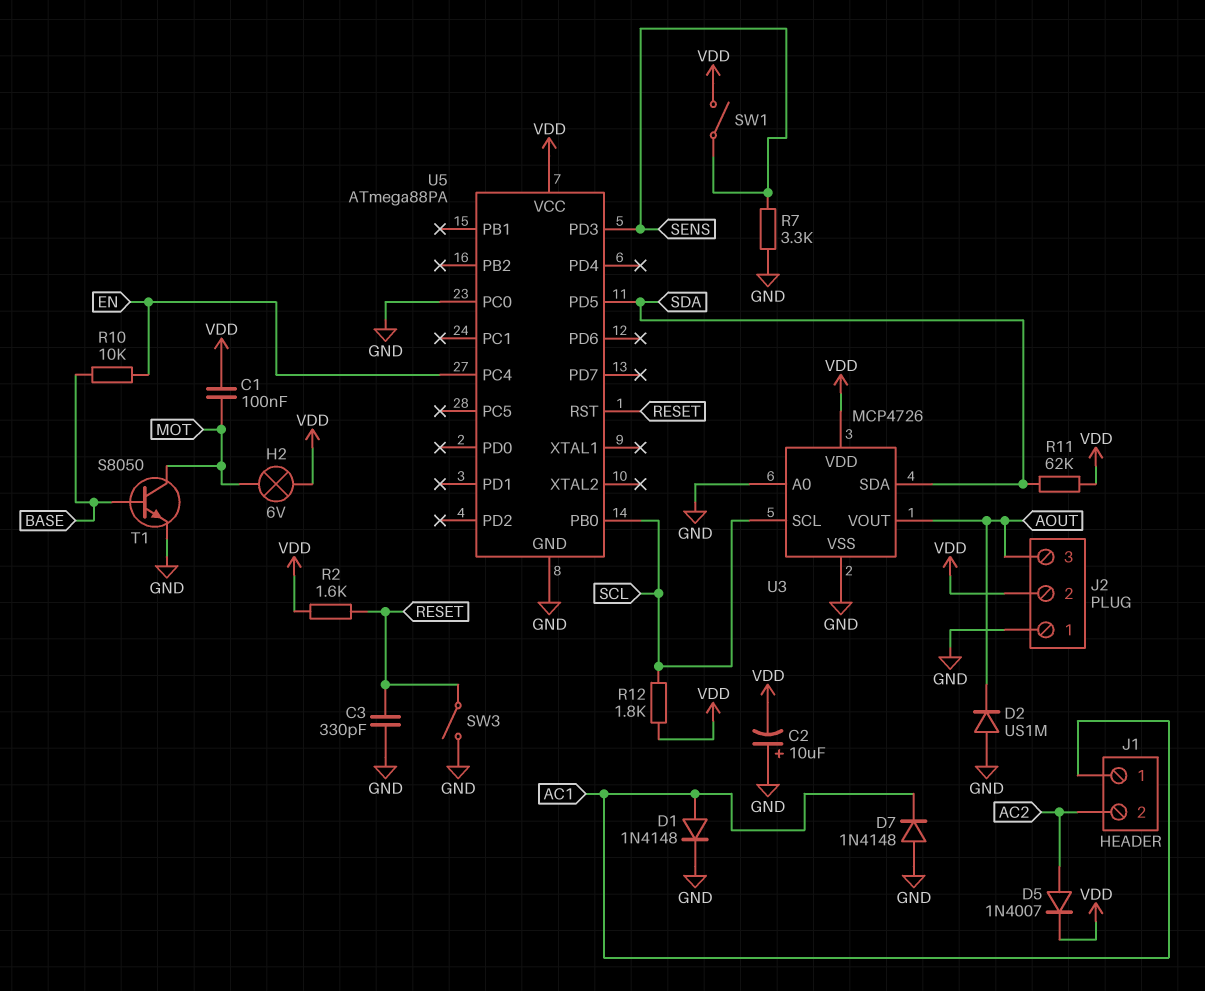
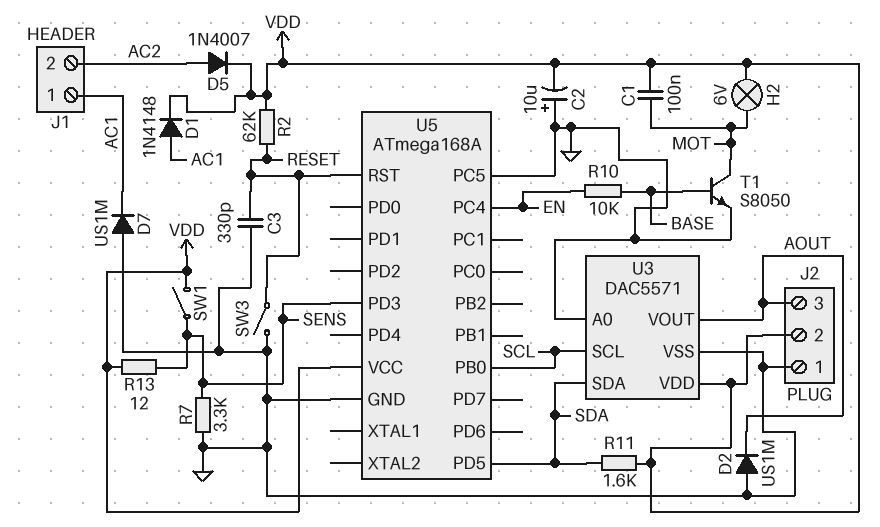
D1: diode 1N4148 (A AC1, K GND) -> diode 1N4148 (A AC1, K VDD)
D7: diode 1N4148 (A GND, K AC1) -> diode US1M (A GND, K AC1)
R2: 1.6k (RESET, VDD) -> 62k (RESET, VDD)
R11: 62k (SDA, VDD) -> 1.6k (SDA, VDD)
R12: 1.8k (SCL, VDD) -> none
R13: none -> 12 (SENS, VDD)
U3: MCP4726 -> DAC5571
U5: ATmega88PA -> ATmega168A
U5 pin PC0: GND -> none
U5 pin PC5: none -> GND

